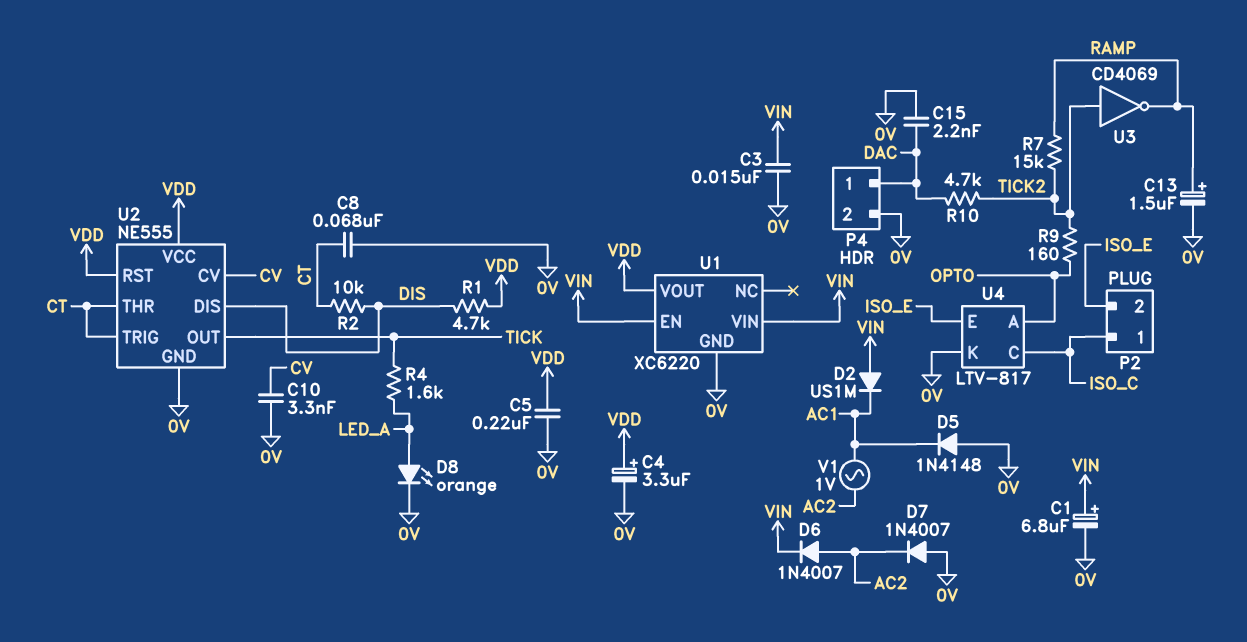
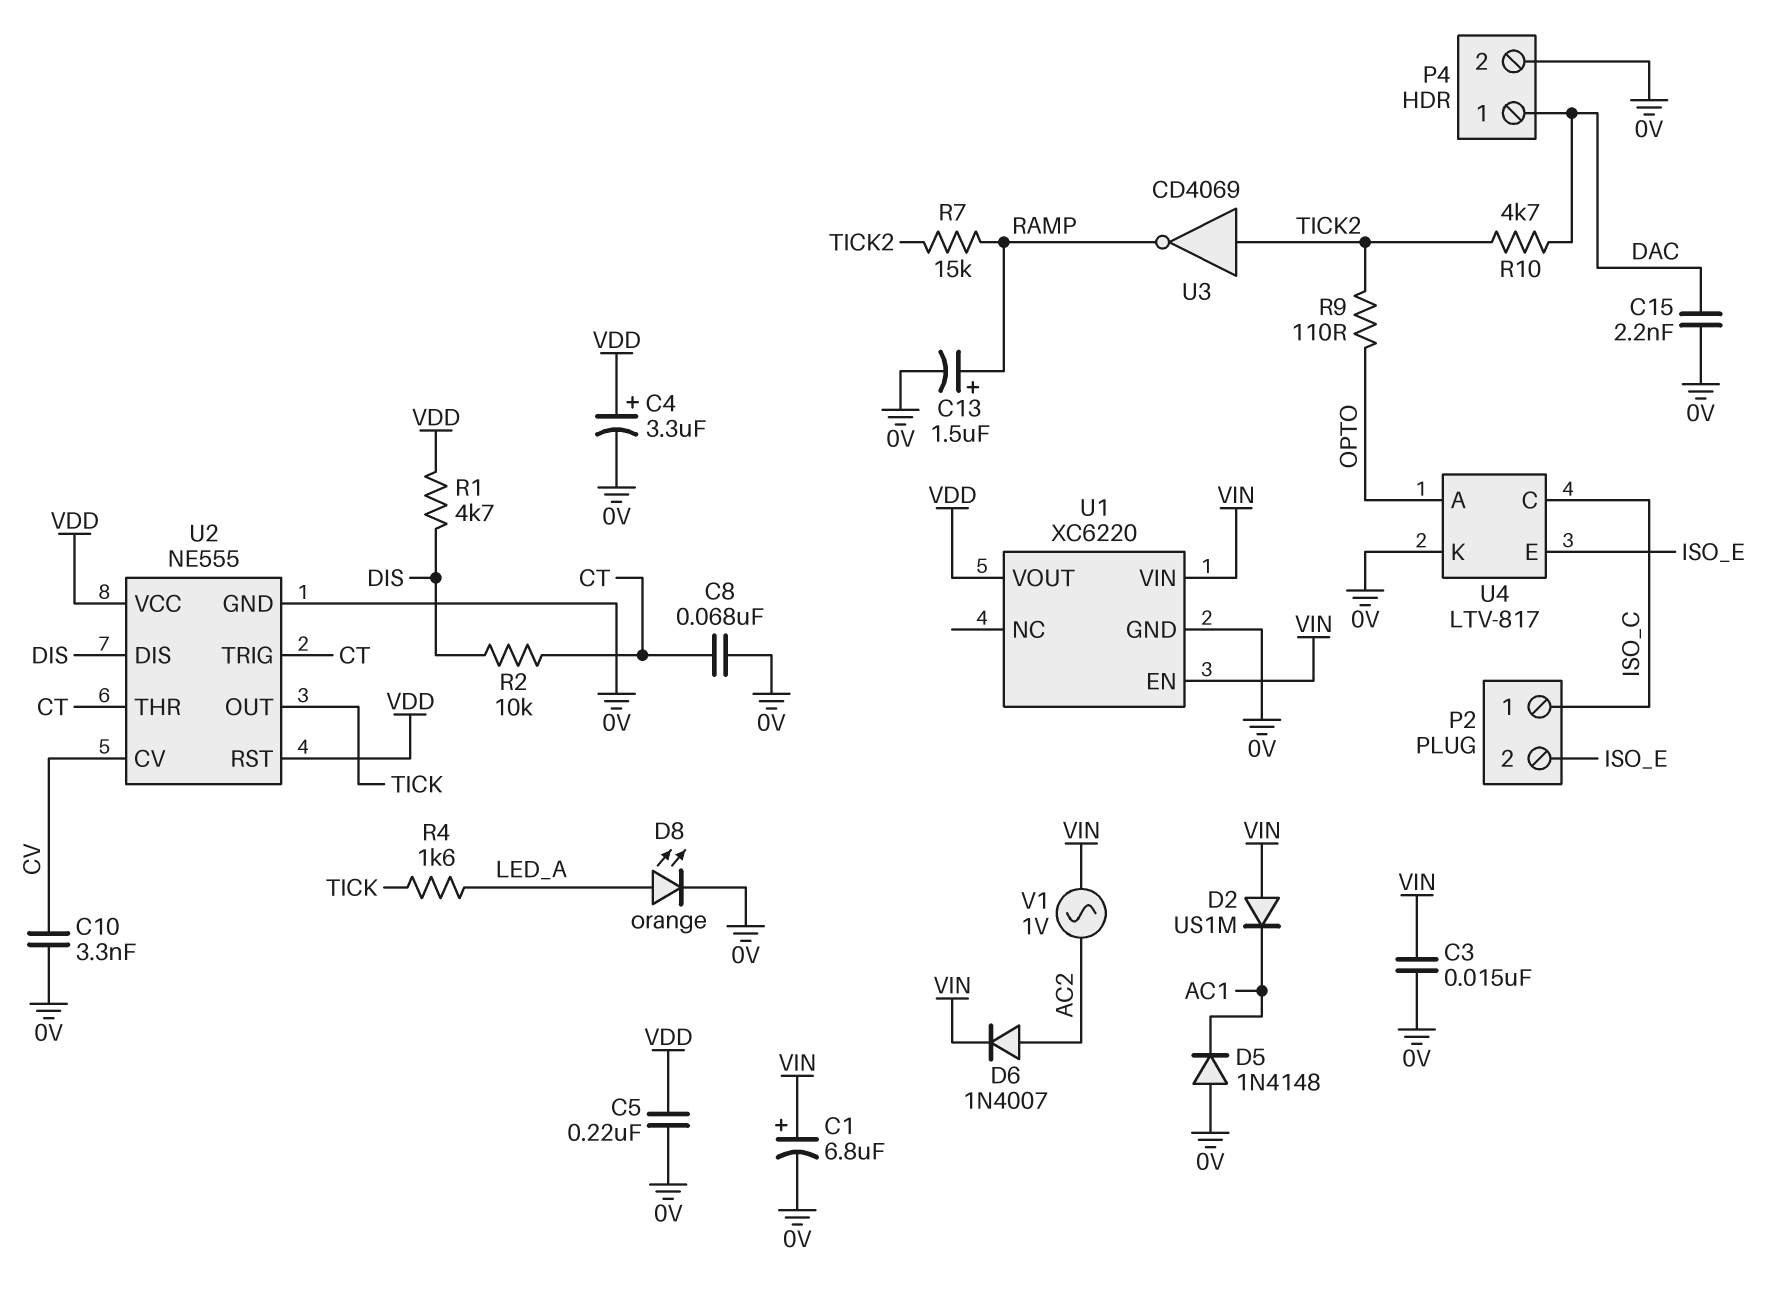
D7: diode 1N4007 (A 0V, K AC2) -> none
R9: 160 (OPTO, TICK2) -> 110 (OPTO, TICK2)
V1: AC 1V (AC1, AC2) -> AC 1V (AC2, VIN)

